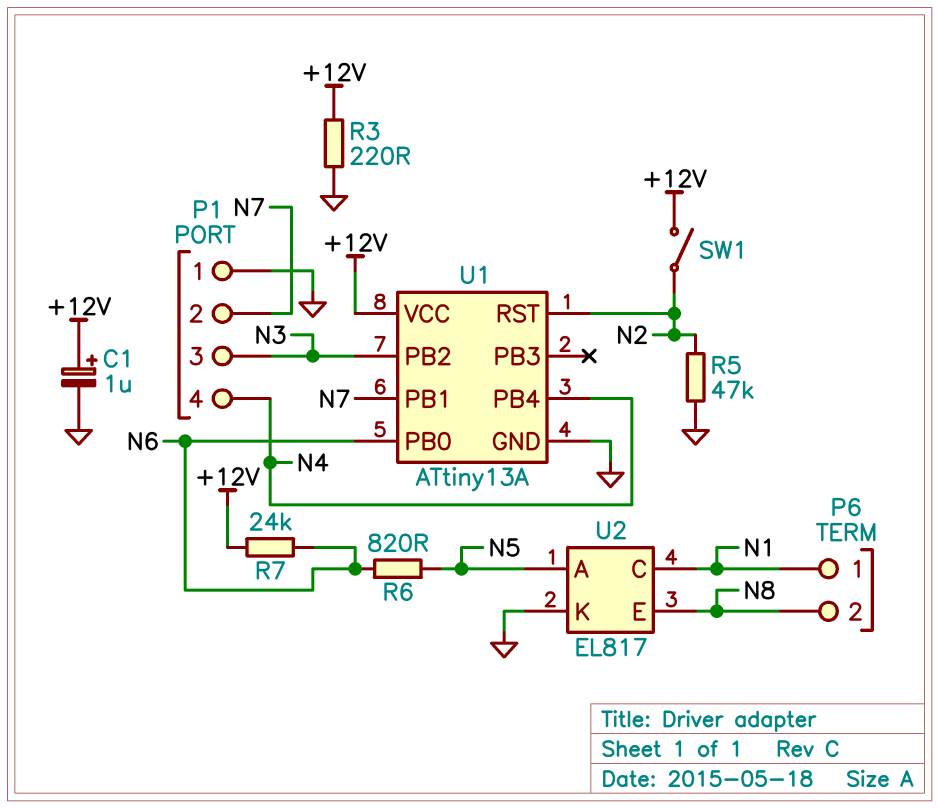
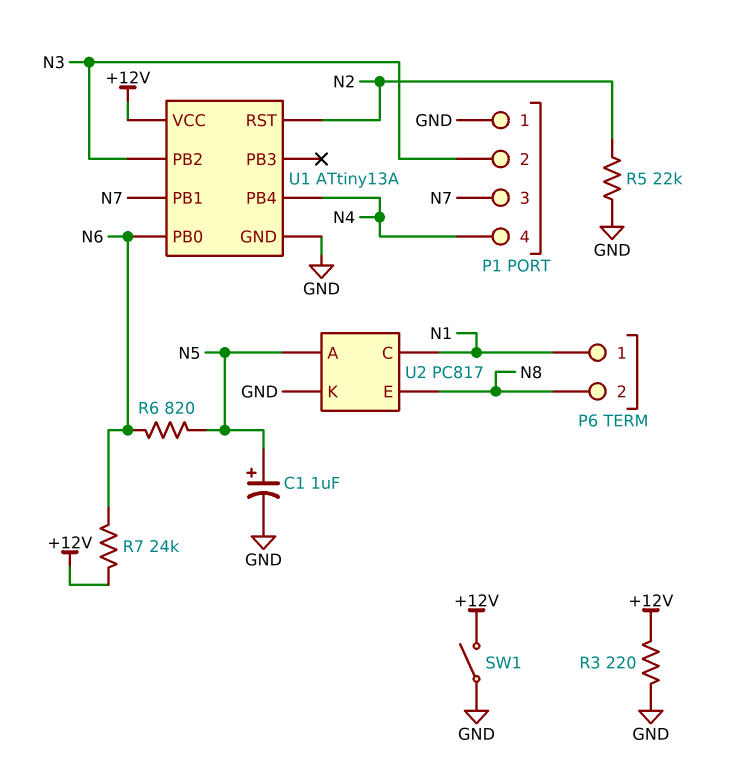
C1: 1uF (plus +12V, minus GND) -> 1uF (plus N5, minus GND)
P1 pin 2: N7 -> N3
P1 pin 3: N3 -> N7
R5: 47k (GND, N2) -> 22k (GND, N2)
SW1: switch (+12V, N2) -> switch (+12V, GND)
U2: EL817 -> PC817

